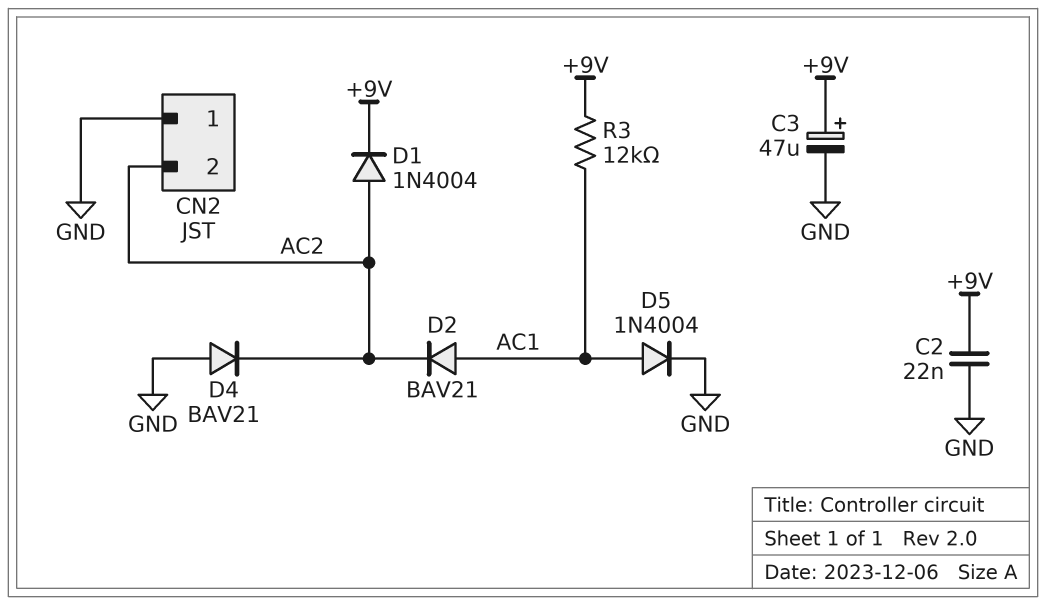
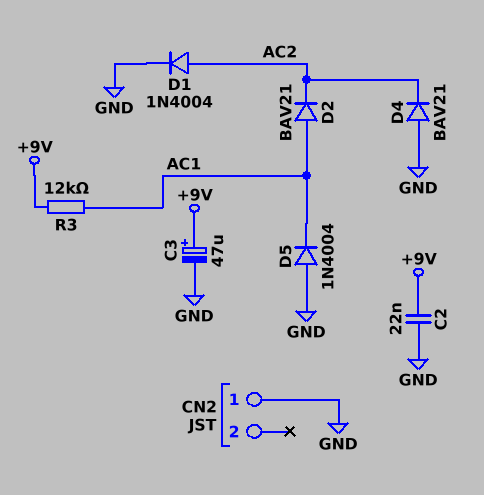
CN2 pin 2: AC2 -> none
D1: diode 1N4004 (A AC2, K +9V) -> diode 1N4004 (A AC2, K GND)
D5: diode 1N4004 (A AC1, K GND) -> diode 1N4004 (A GND, K AC1)

